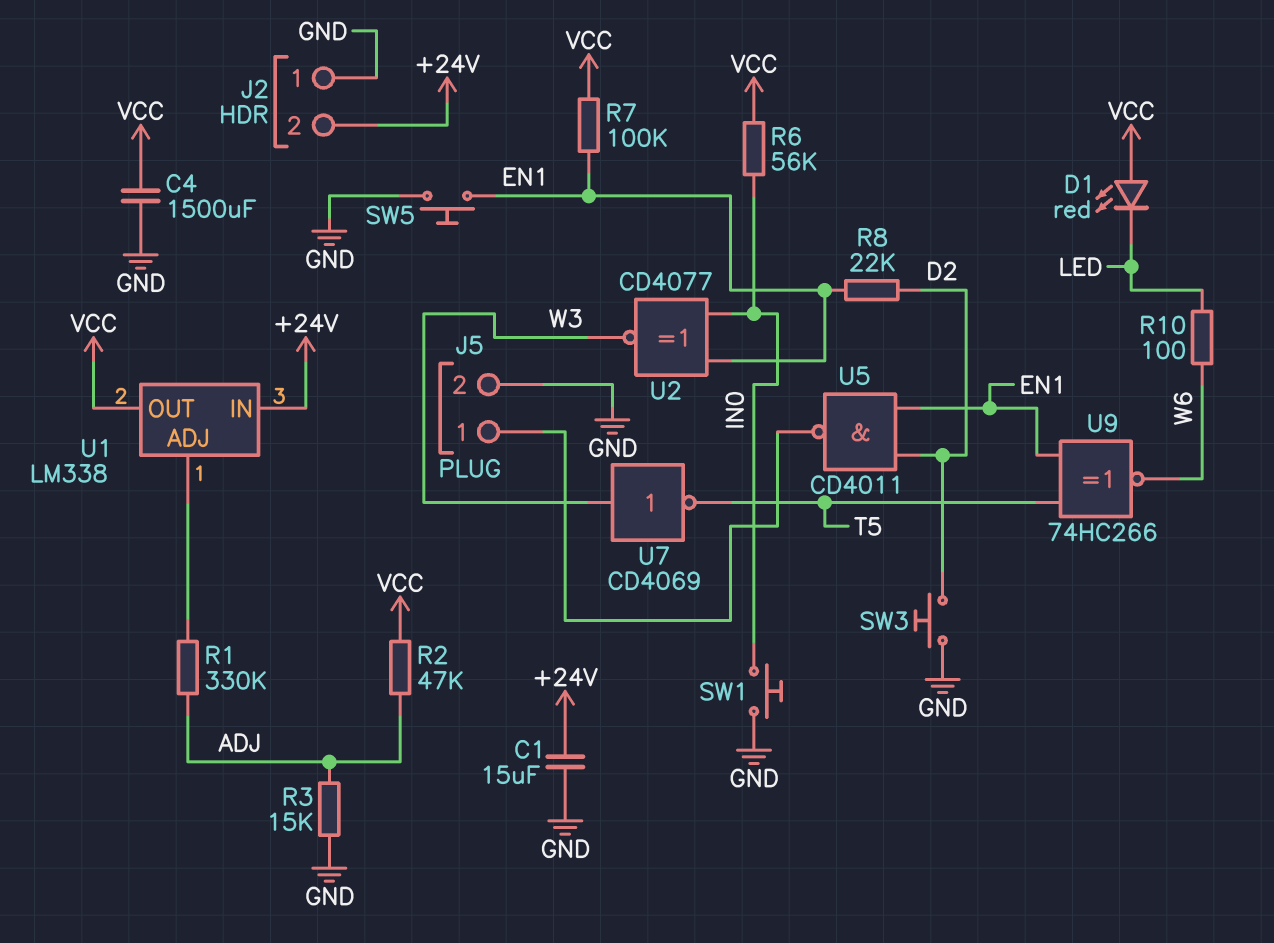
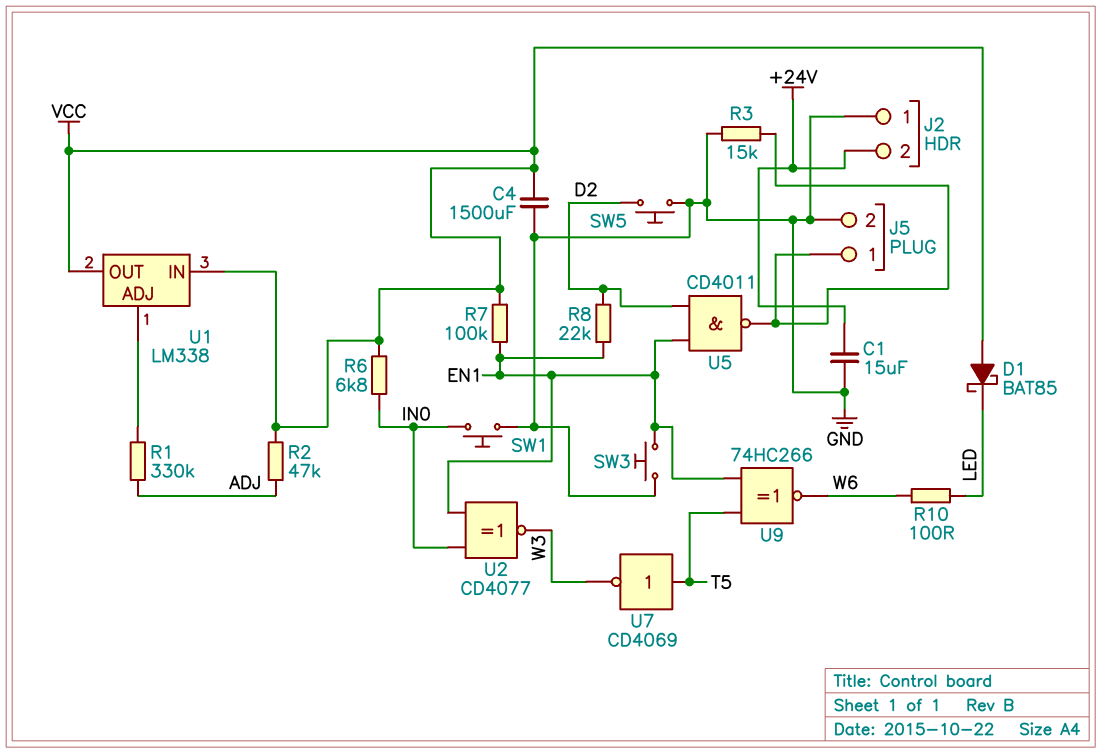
D1: LED red (A VCC, K LED) -> schottky BAT85 (A VCC, K LED)
R3: 15k (ADJ, GND) -> 15k (GND, J5/1)
R6: 56k (IN0, VCC) -> 6.8k (IN0, VCC)
SW3: button (D2, GND) -> button (EN1, GND)
SW5: button (EN1, GND) -> button (D2, GND)
U1 pin IN: +24V -> VCC
U7: NOT CD4069 (in W3, out T5) -> NOT CD4069 (in T5, out W3)

